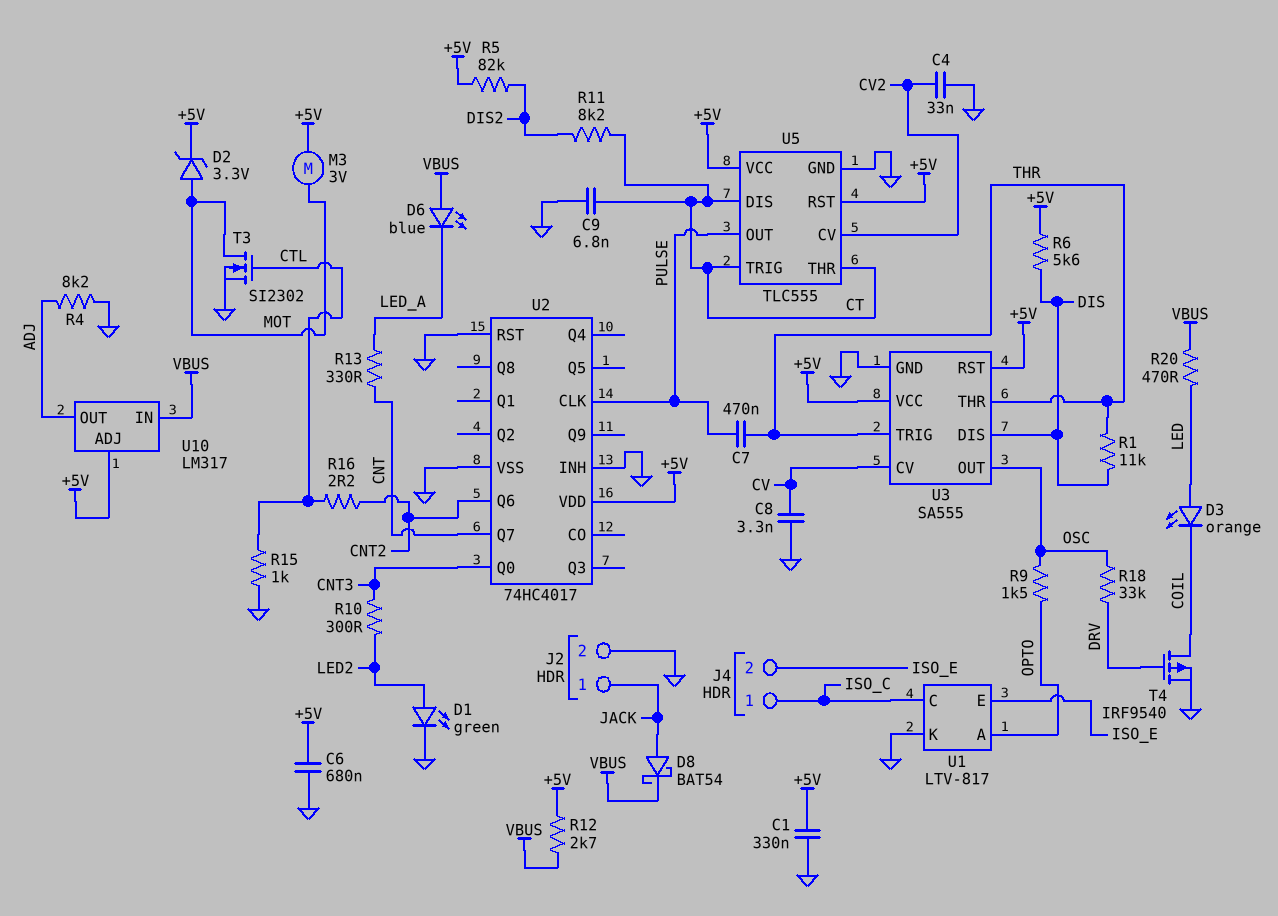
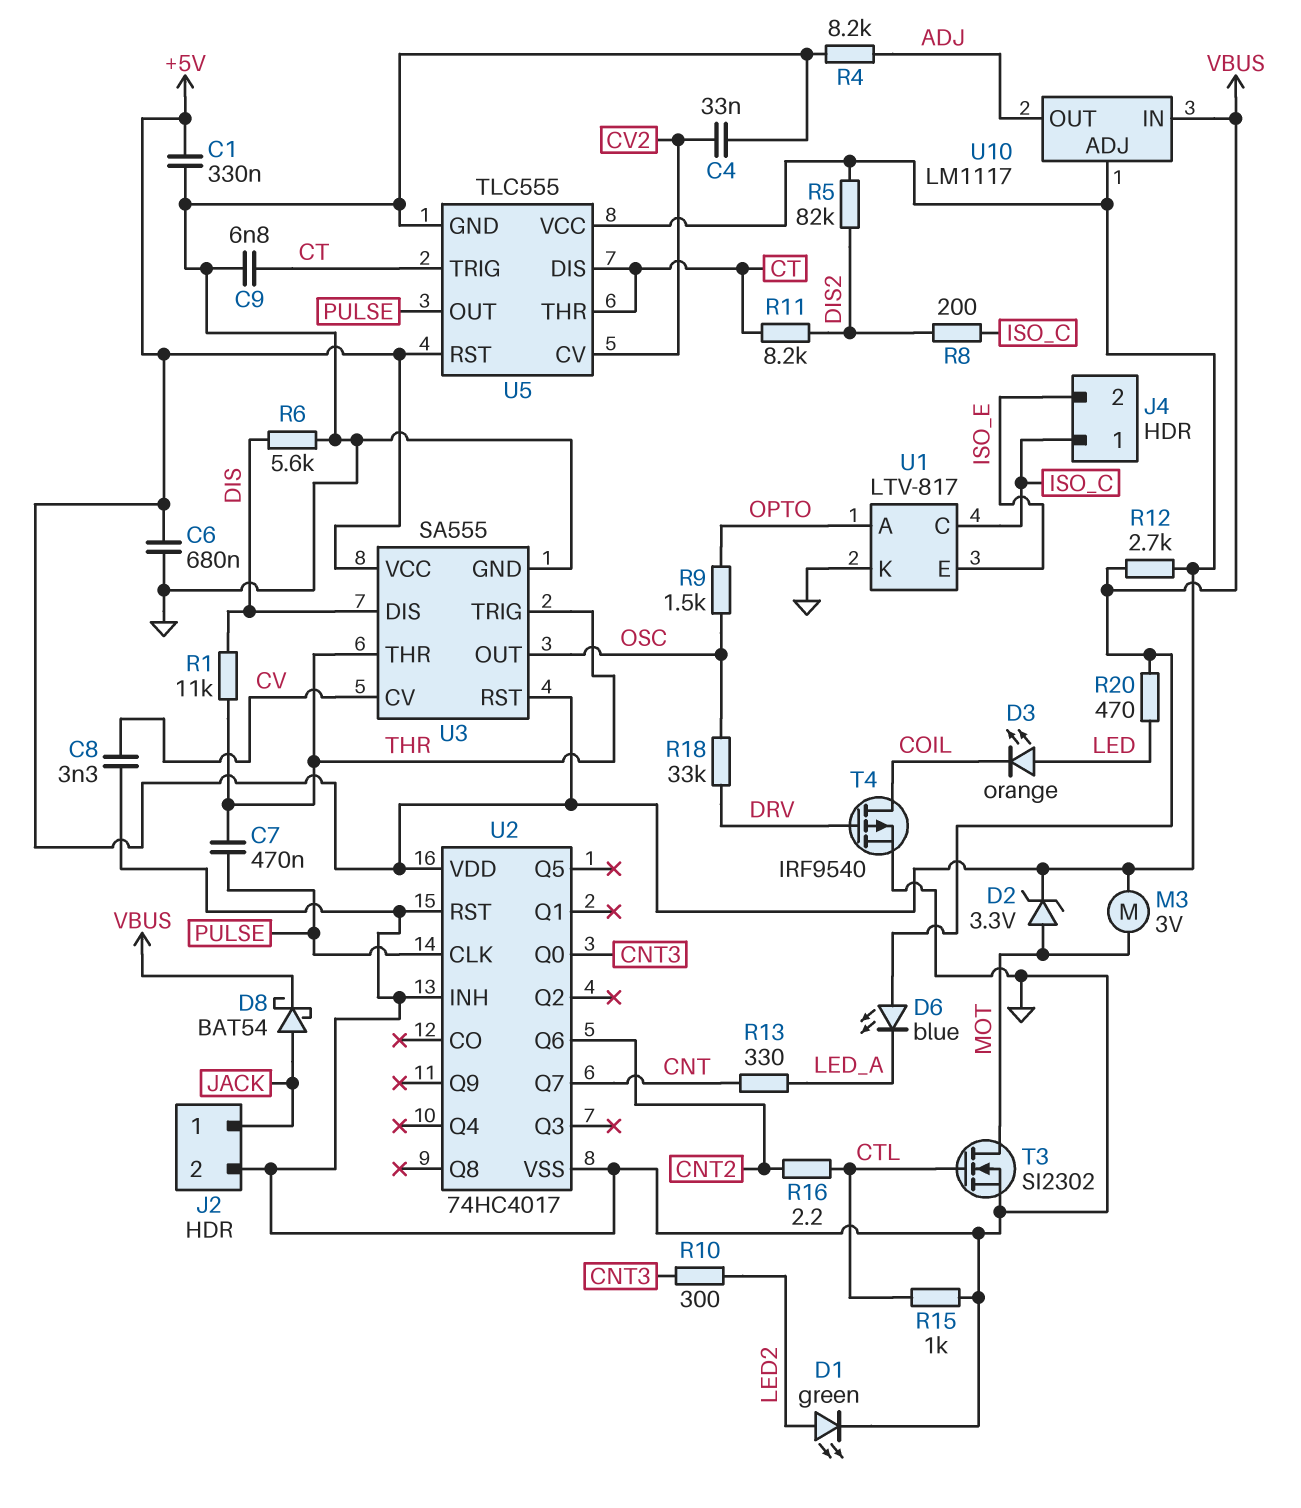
R6: 5.6k (+5V, DIS) -> 5.6k (DIS, GND)
R8: none -> 200 (DIS2, ISO_C)
U10: LM317 -> LM1117

